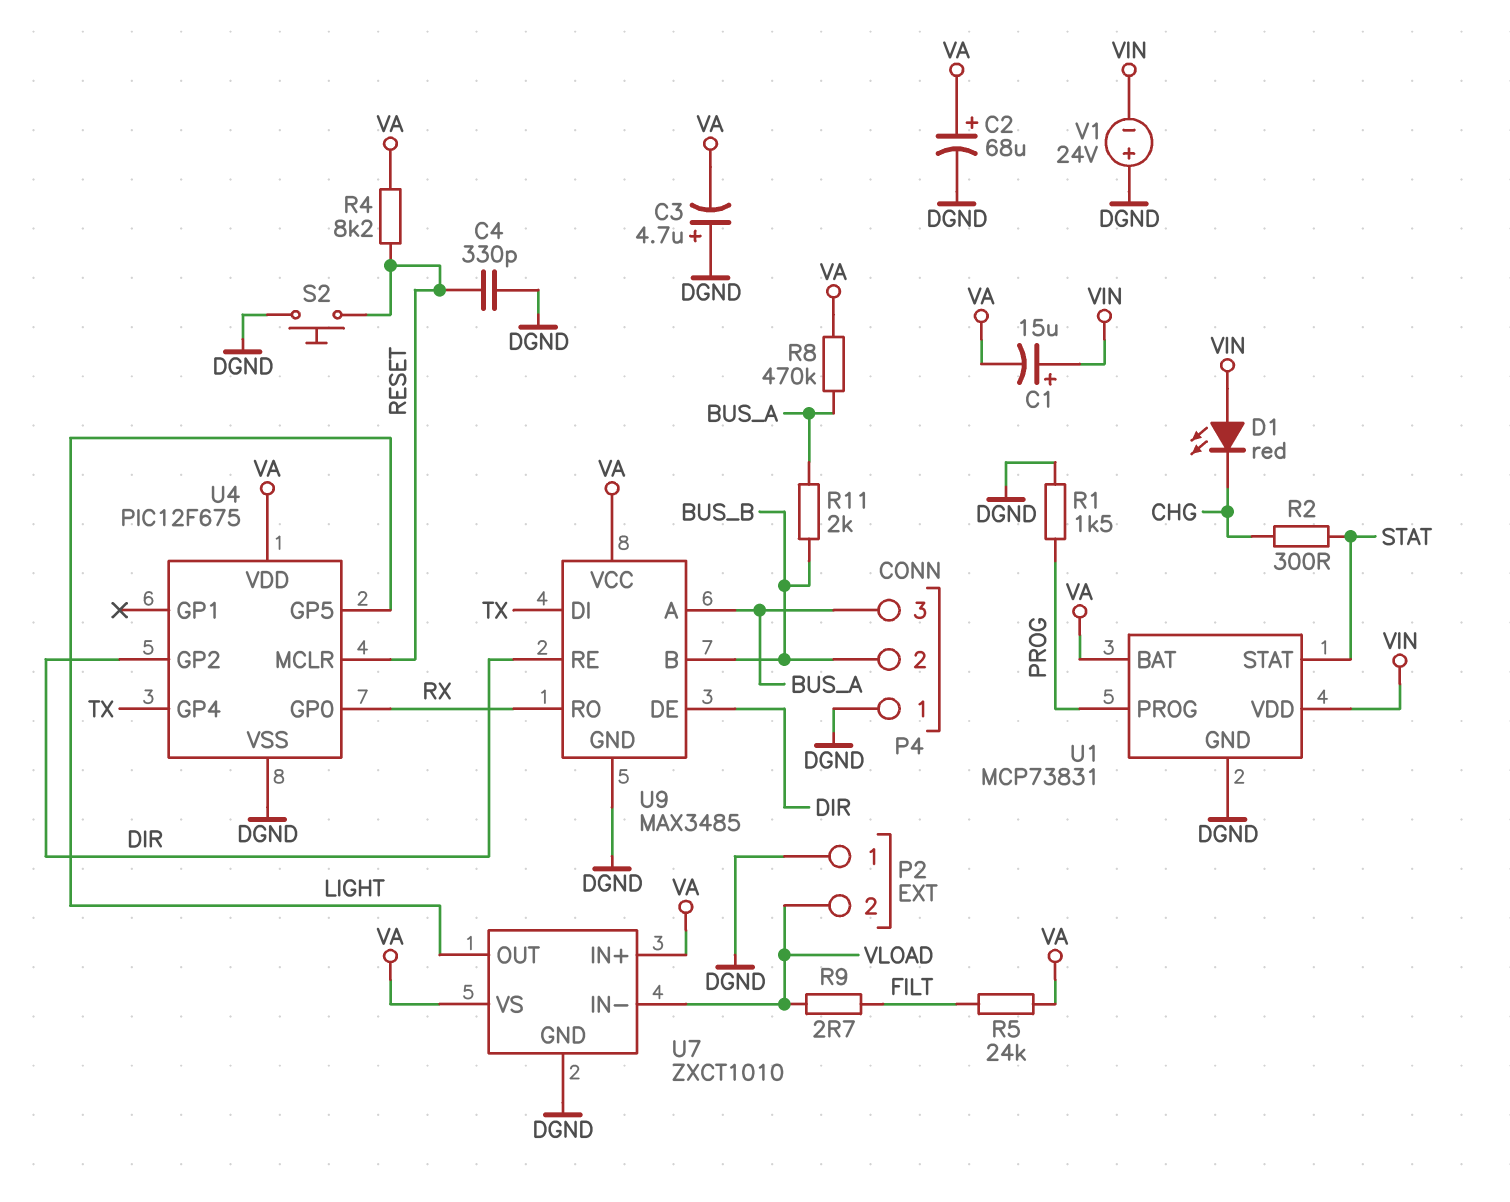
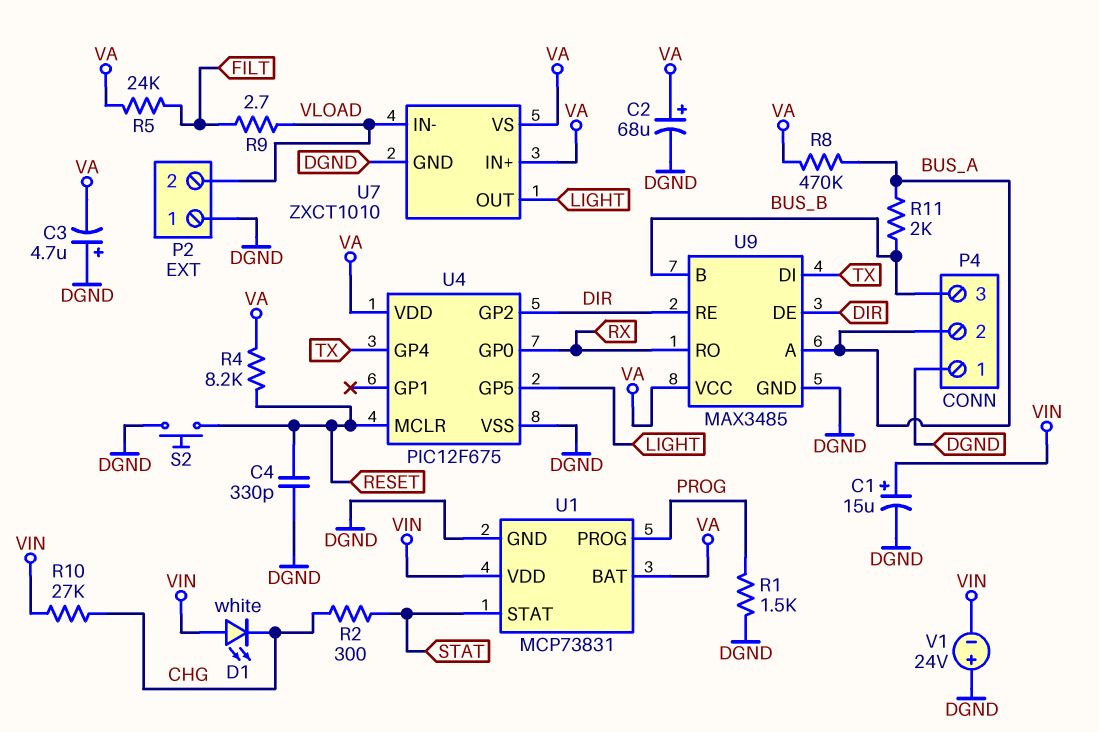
C1: 15uF (plus VIN, minus VA) -> 15uF (plus VIN, minus DGND)
D1: LED red (A VIN, K CHG) -> LED white (A VIN, K CHG)
P4 pin 2: BUS_B -> BUS_A
P4 pin 3: BUS_A -> BUS_B
R10: none -> 27k (CHG, VIN)

